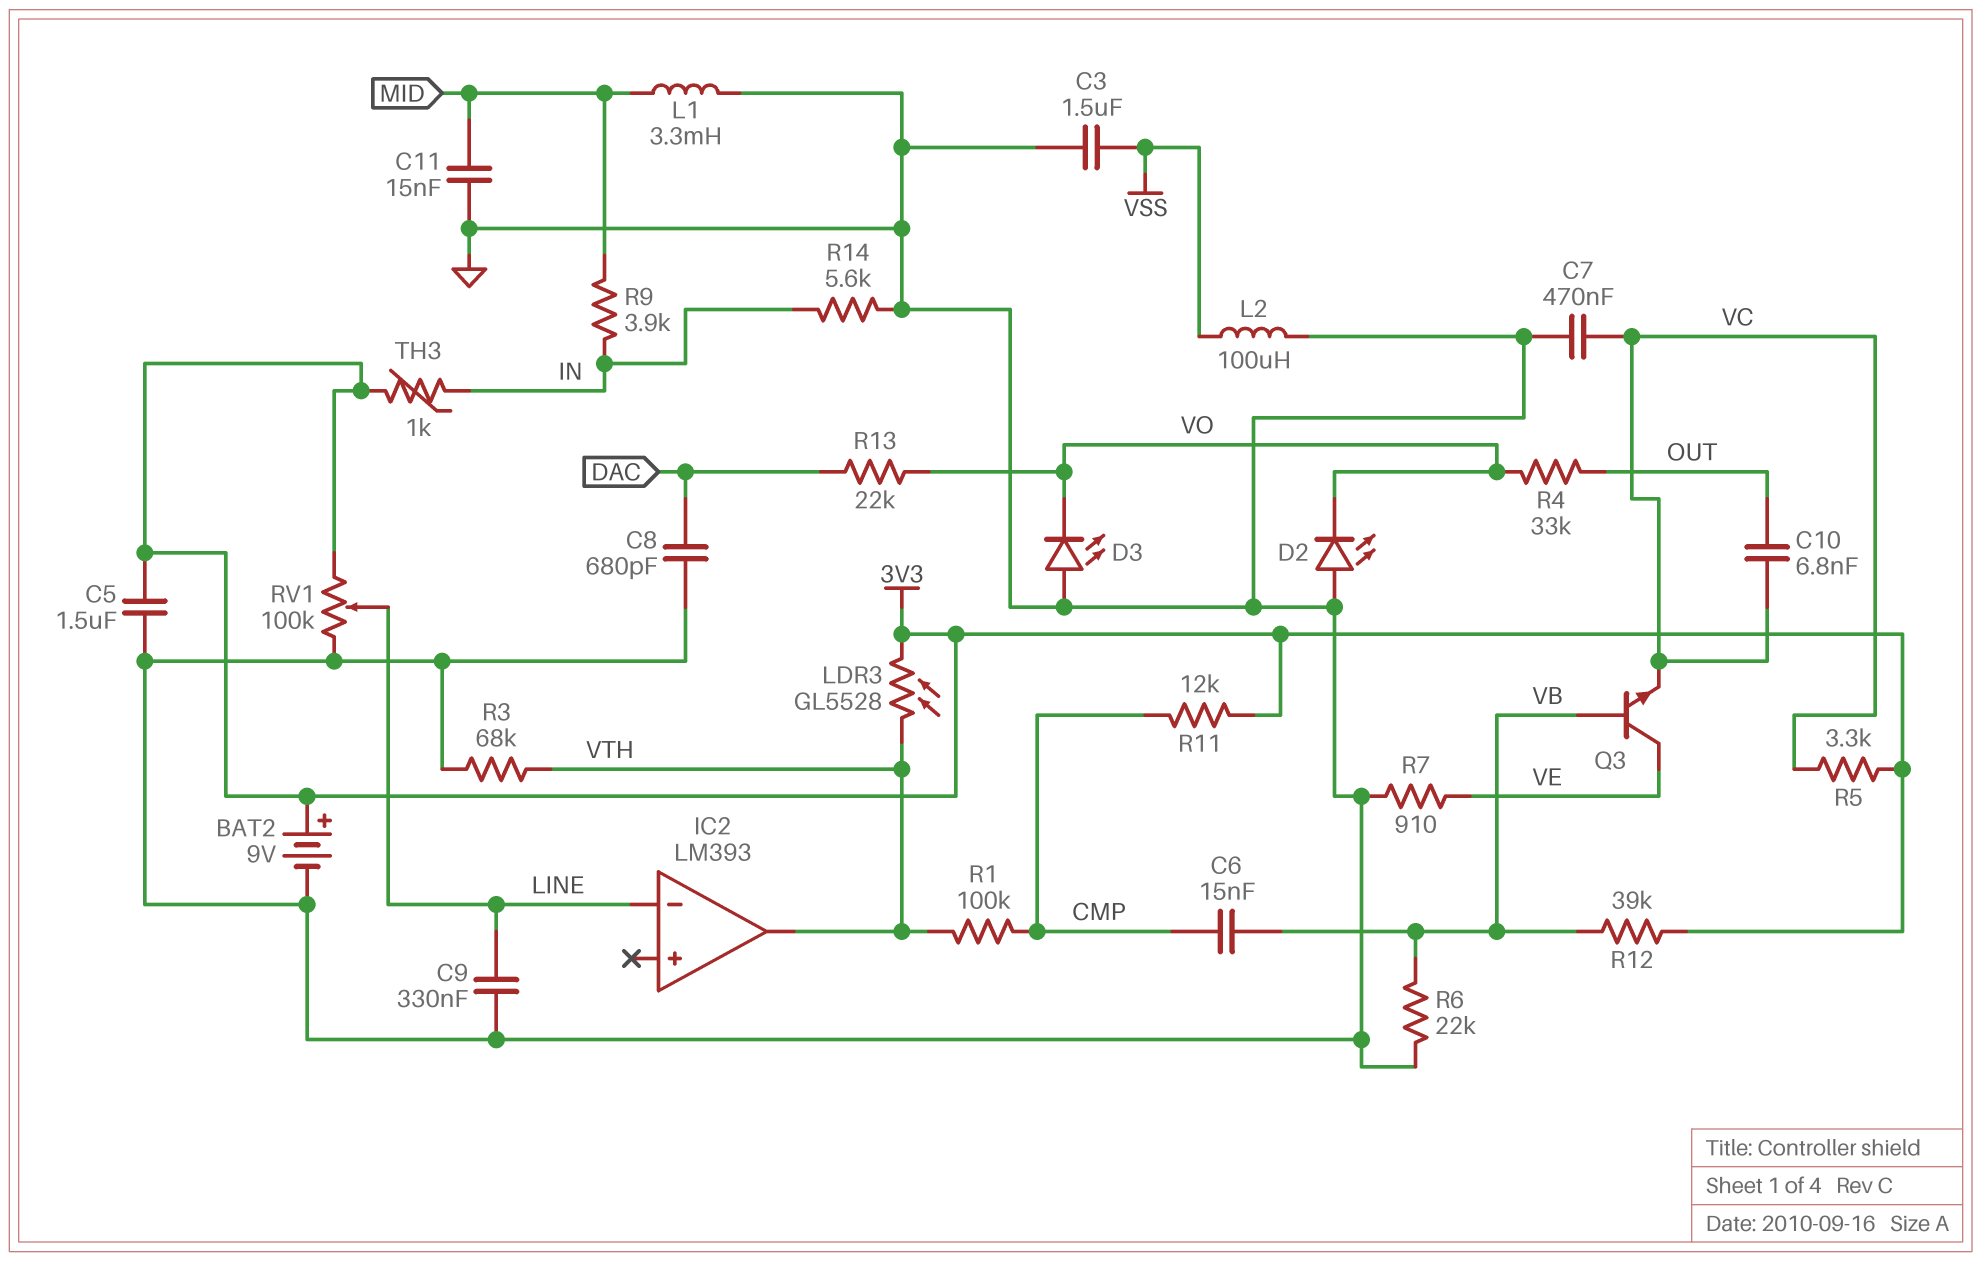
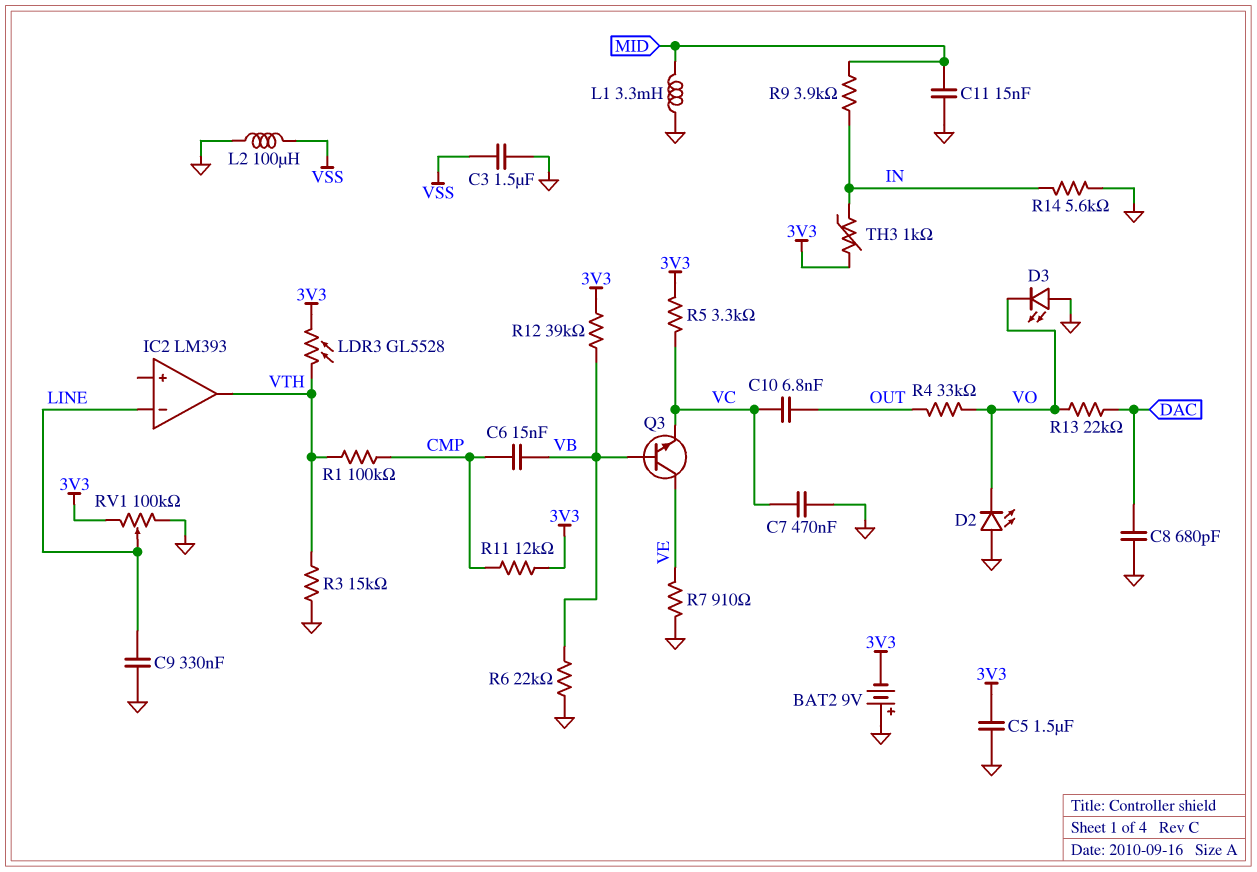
BAT2: 9V (plus 3V3, minus GND) -> 9V (plus GND, minus 3V3)
R3: 68k (GND, VTH) -> 15k (GND, VTH)

